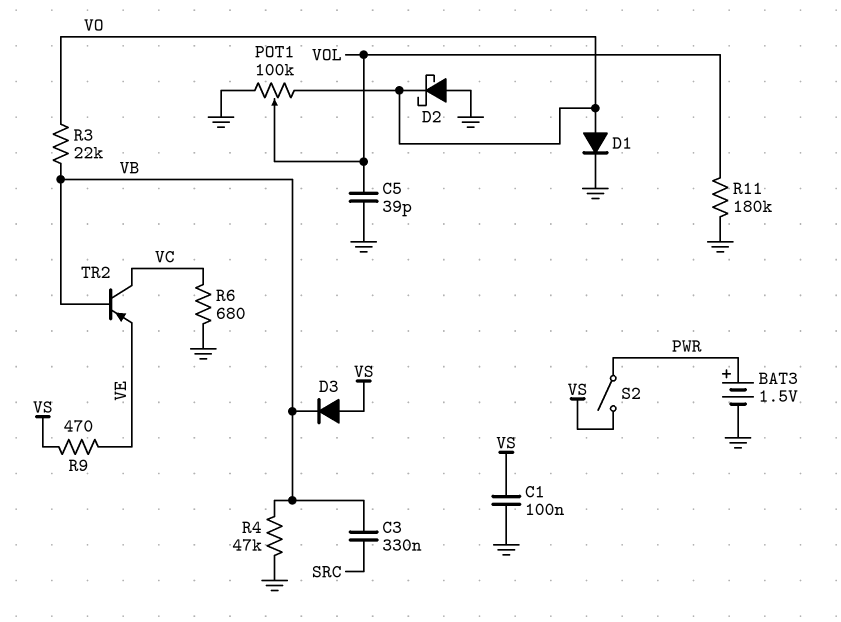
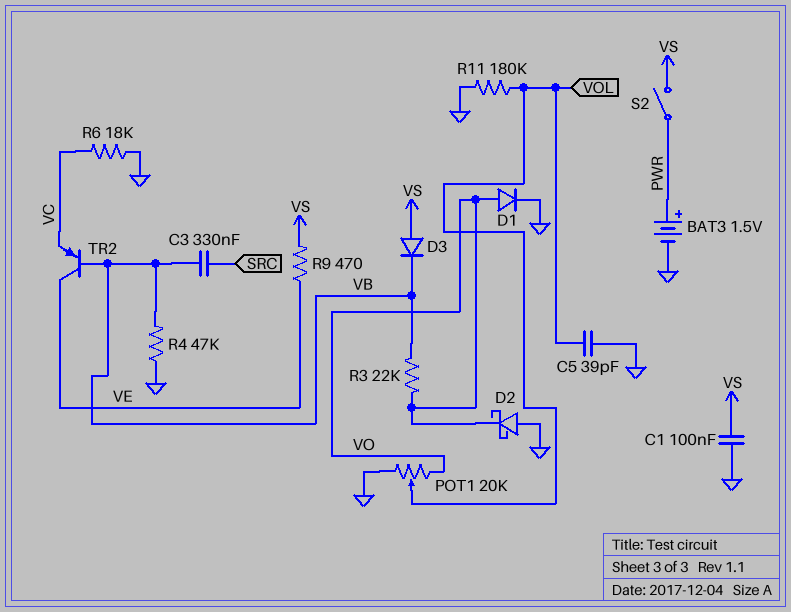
POT1: 100k (GND, VO, wiper VOL) -> 20k (GND, VO, wiper VOL)
R6: 680 (GND, VC) -> 18k (GND, VC)
TR2: PNP (B VB, C VC, E VE) -> PNP (B VB, C VE, E VC)

